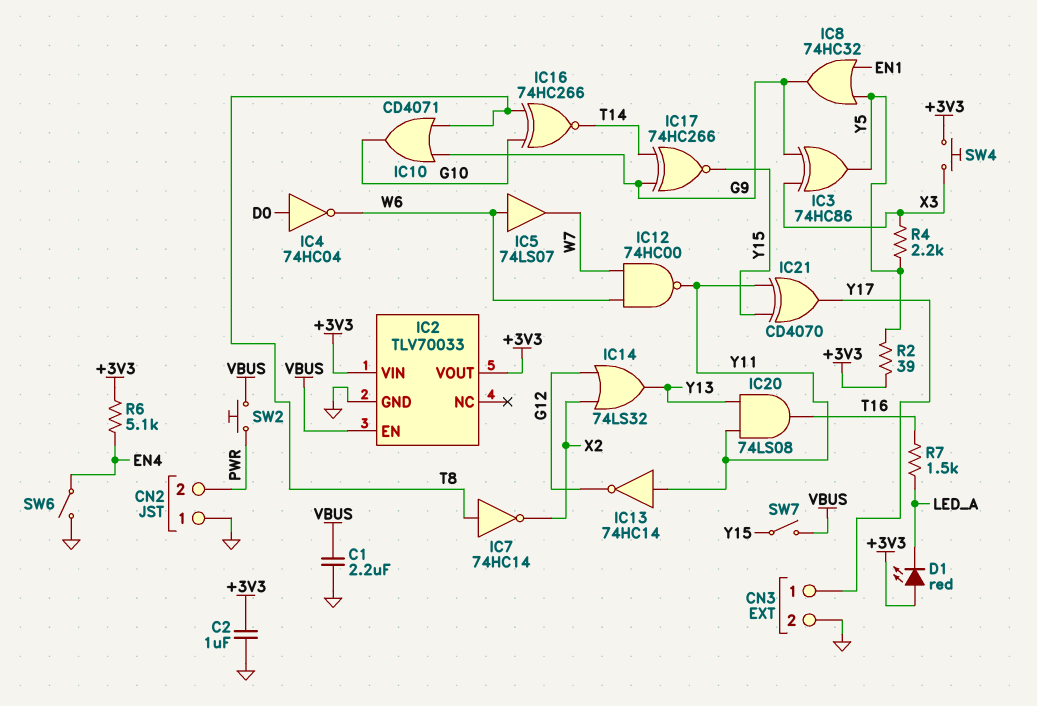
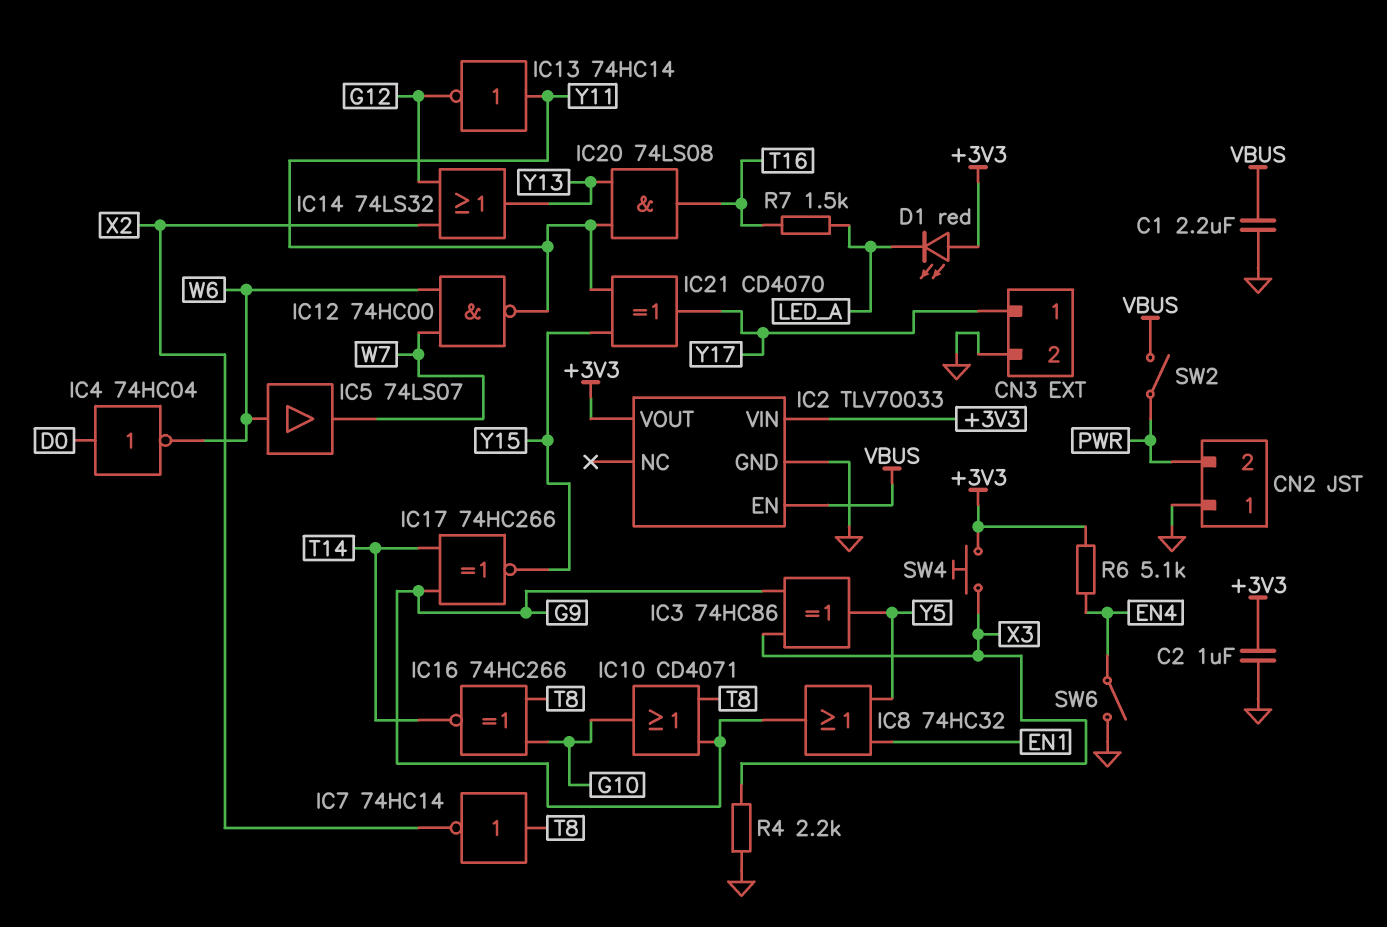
R2: 39 (+3V3, Y5) -> none
R4: 2.2k (X3, Y5) -> 2.2k (GND, X3)
SW2: button (PWR, VBUS) -> switch (PWR, VBUS)
SW7: switch (VBUS, Y15) -> none

